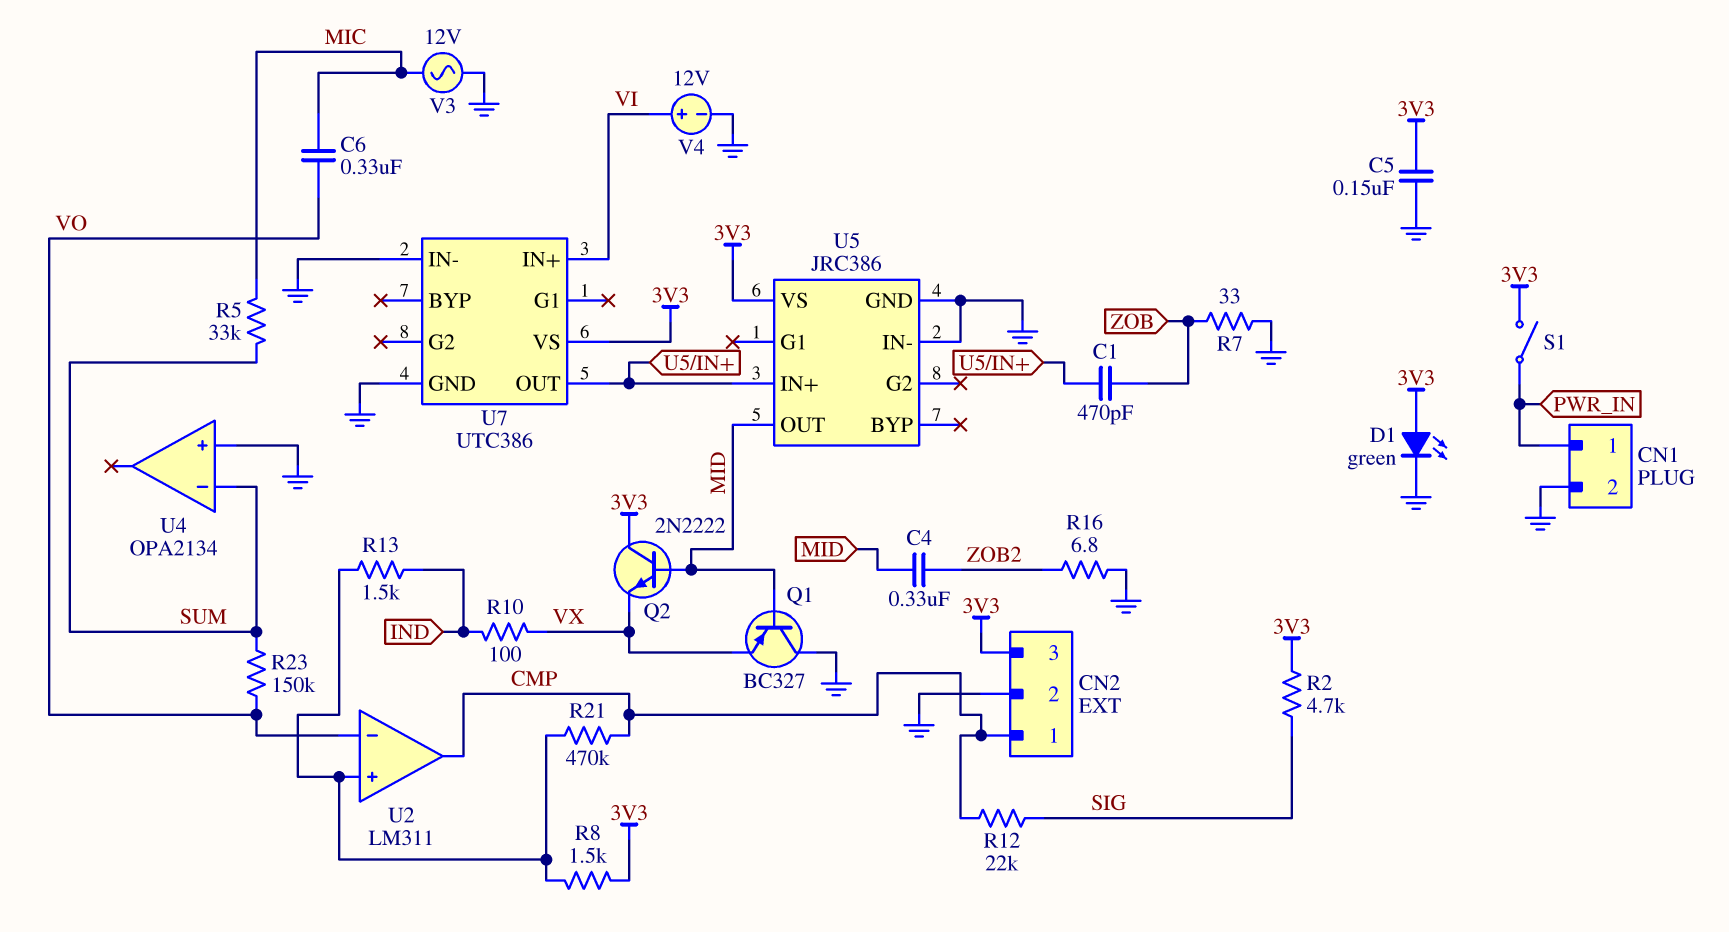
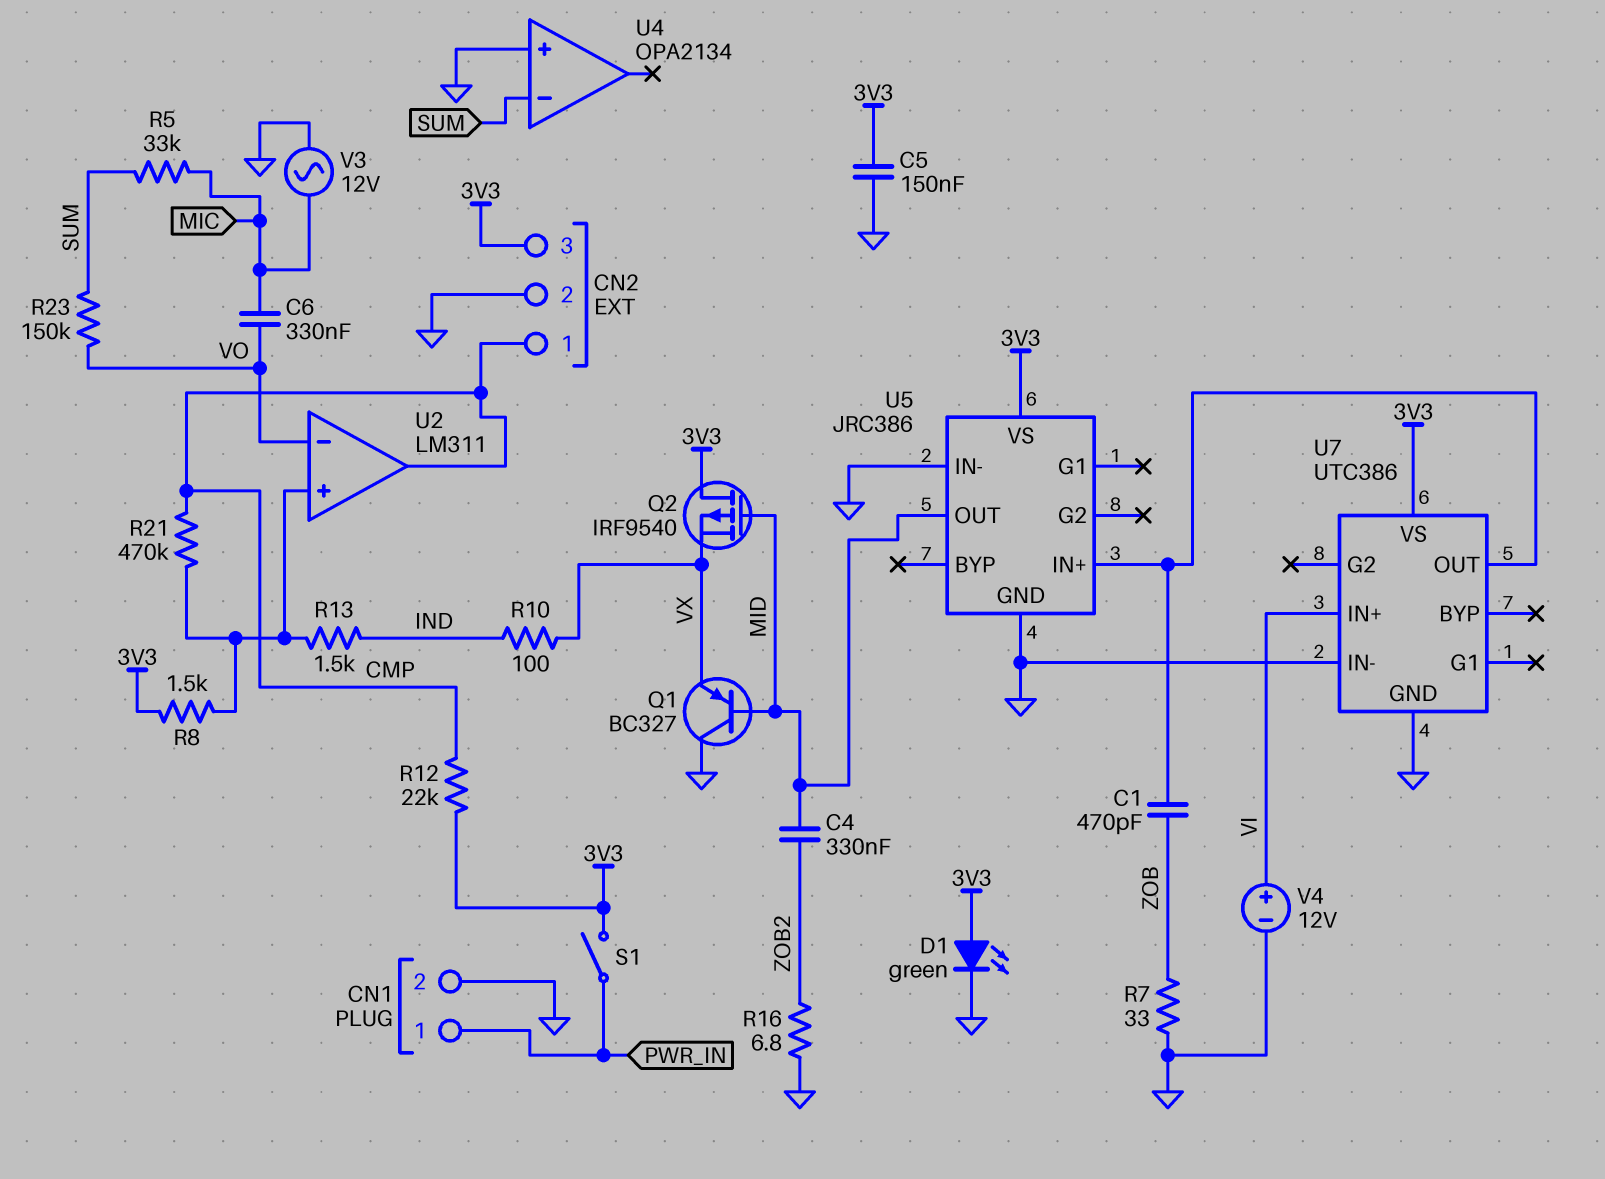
Q2: NPN 2N2222 (B MID, C 3V3, E VX) -> PMOS IRF9540 (G MID, D 3V3, S VX)
R2: 4.7k (3V3, SIG) -> none
R12: 22k (CMP, SIG) -> 22k (3V3, CMP)

